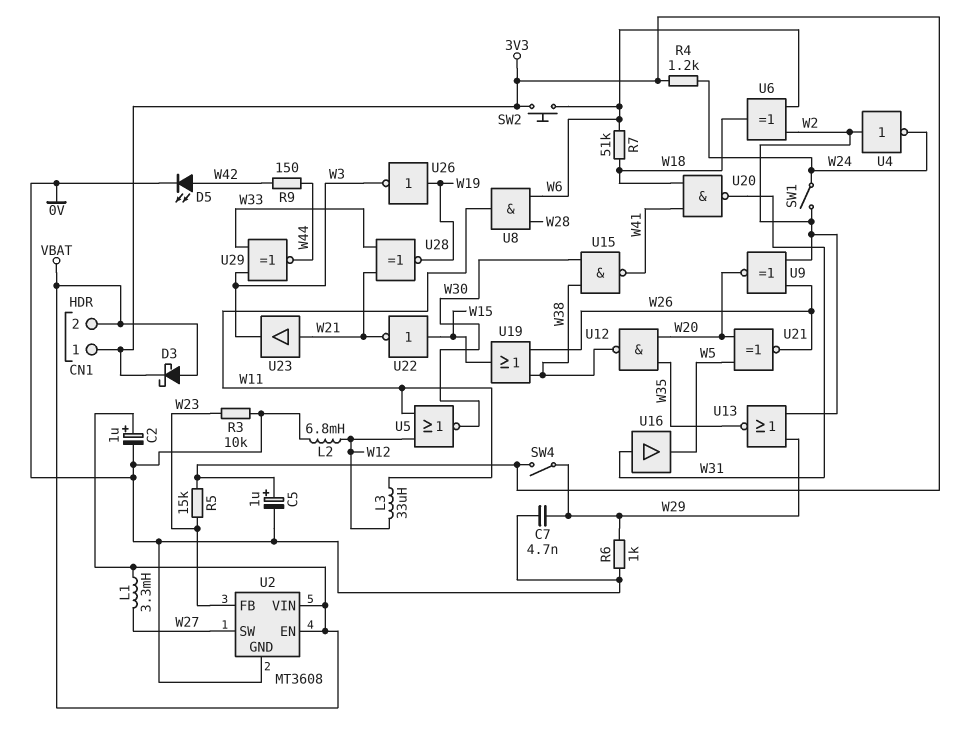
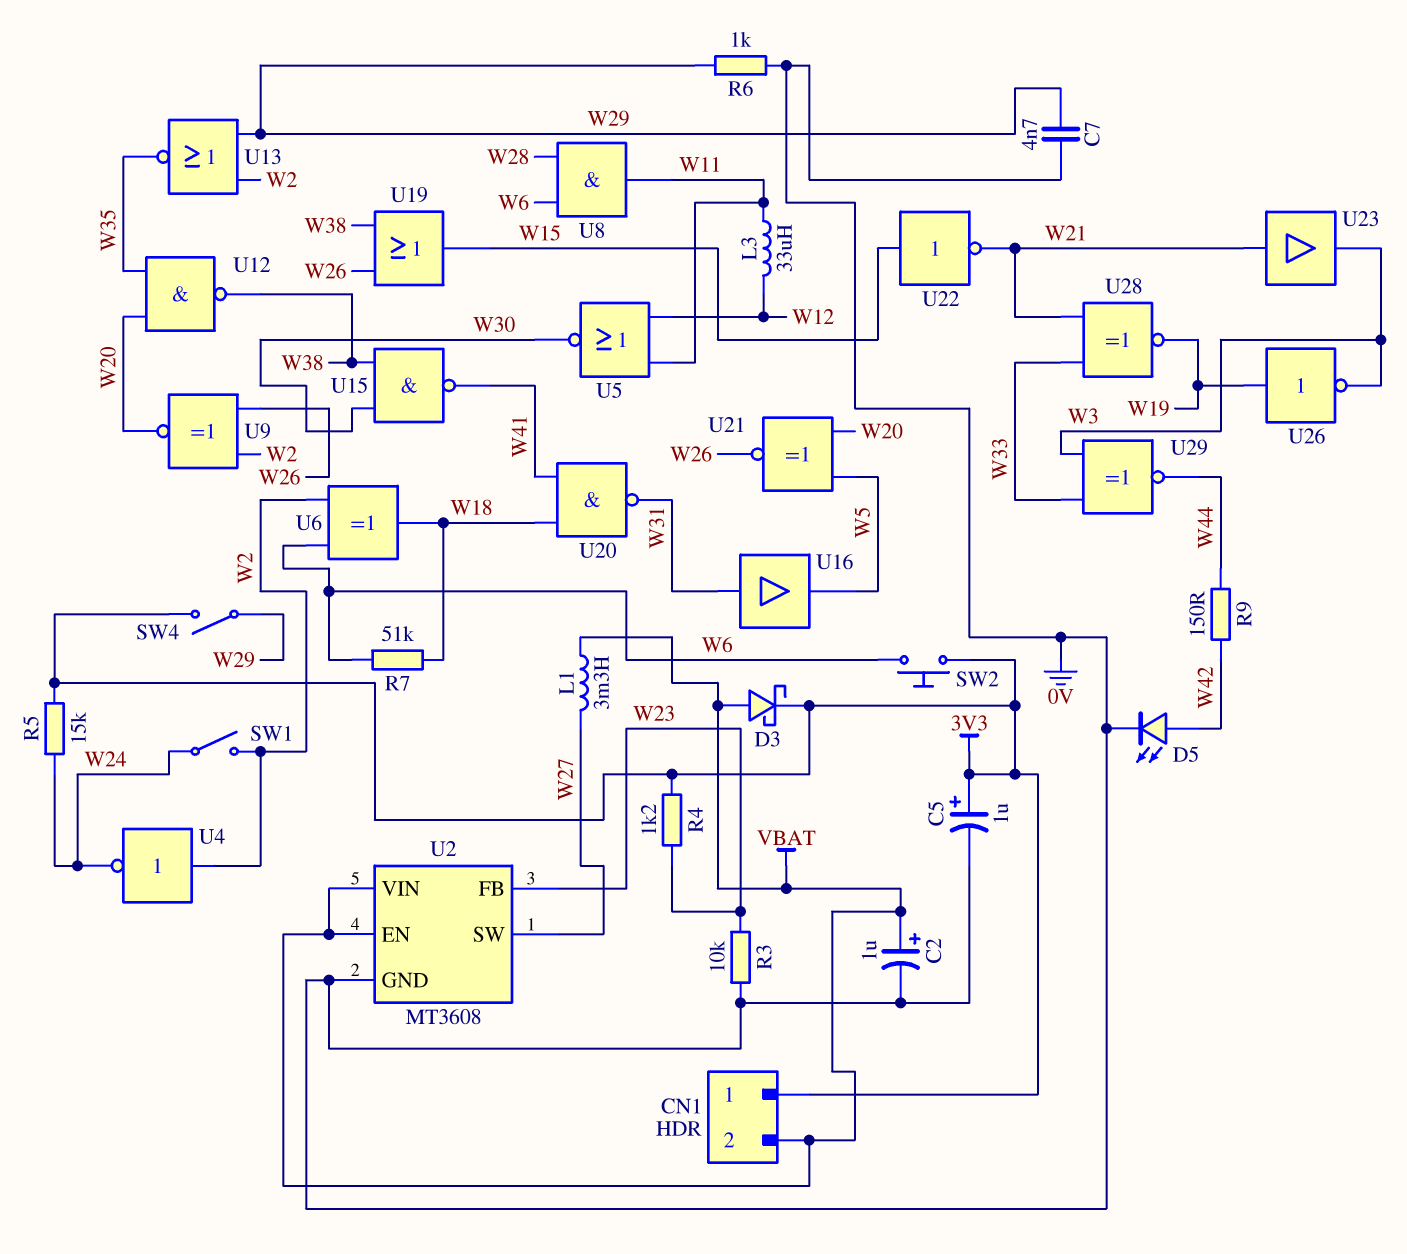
L2: 6.8mH (0V, W12) -> none
R4: 1.2k (3V3, W24) -> 1.2k (3V3, W23)
R5: 15k (3V3, W23) -> 15k (3V3, W24)

